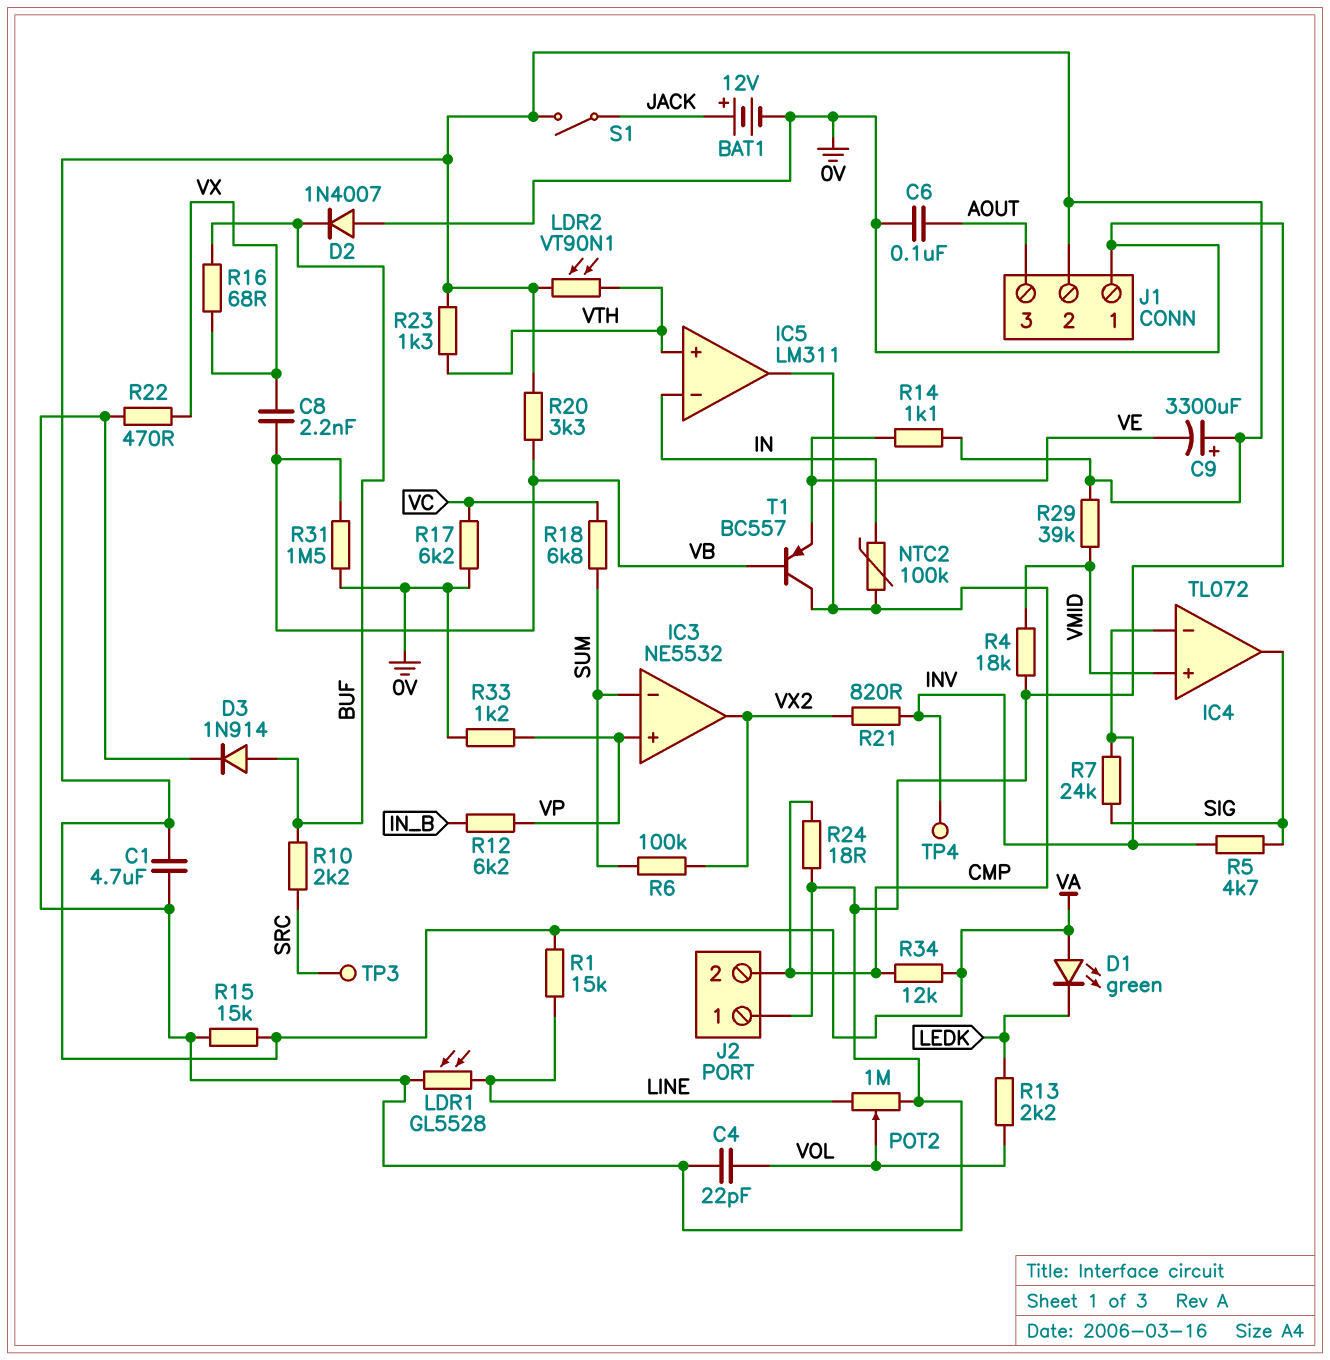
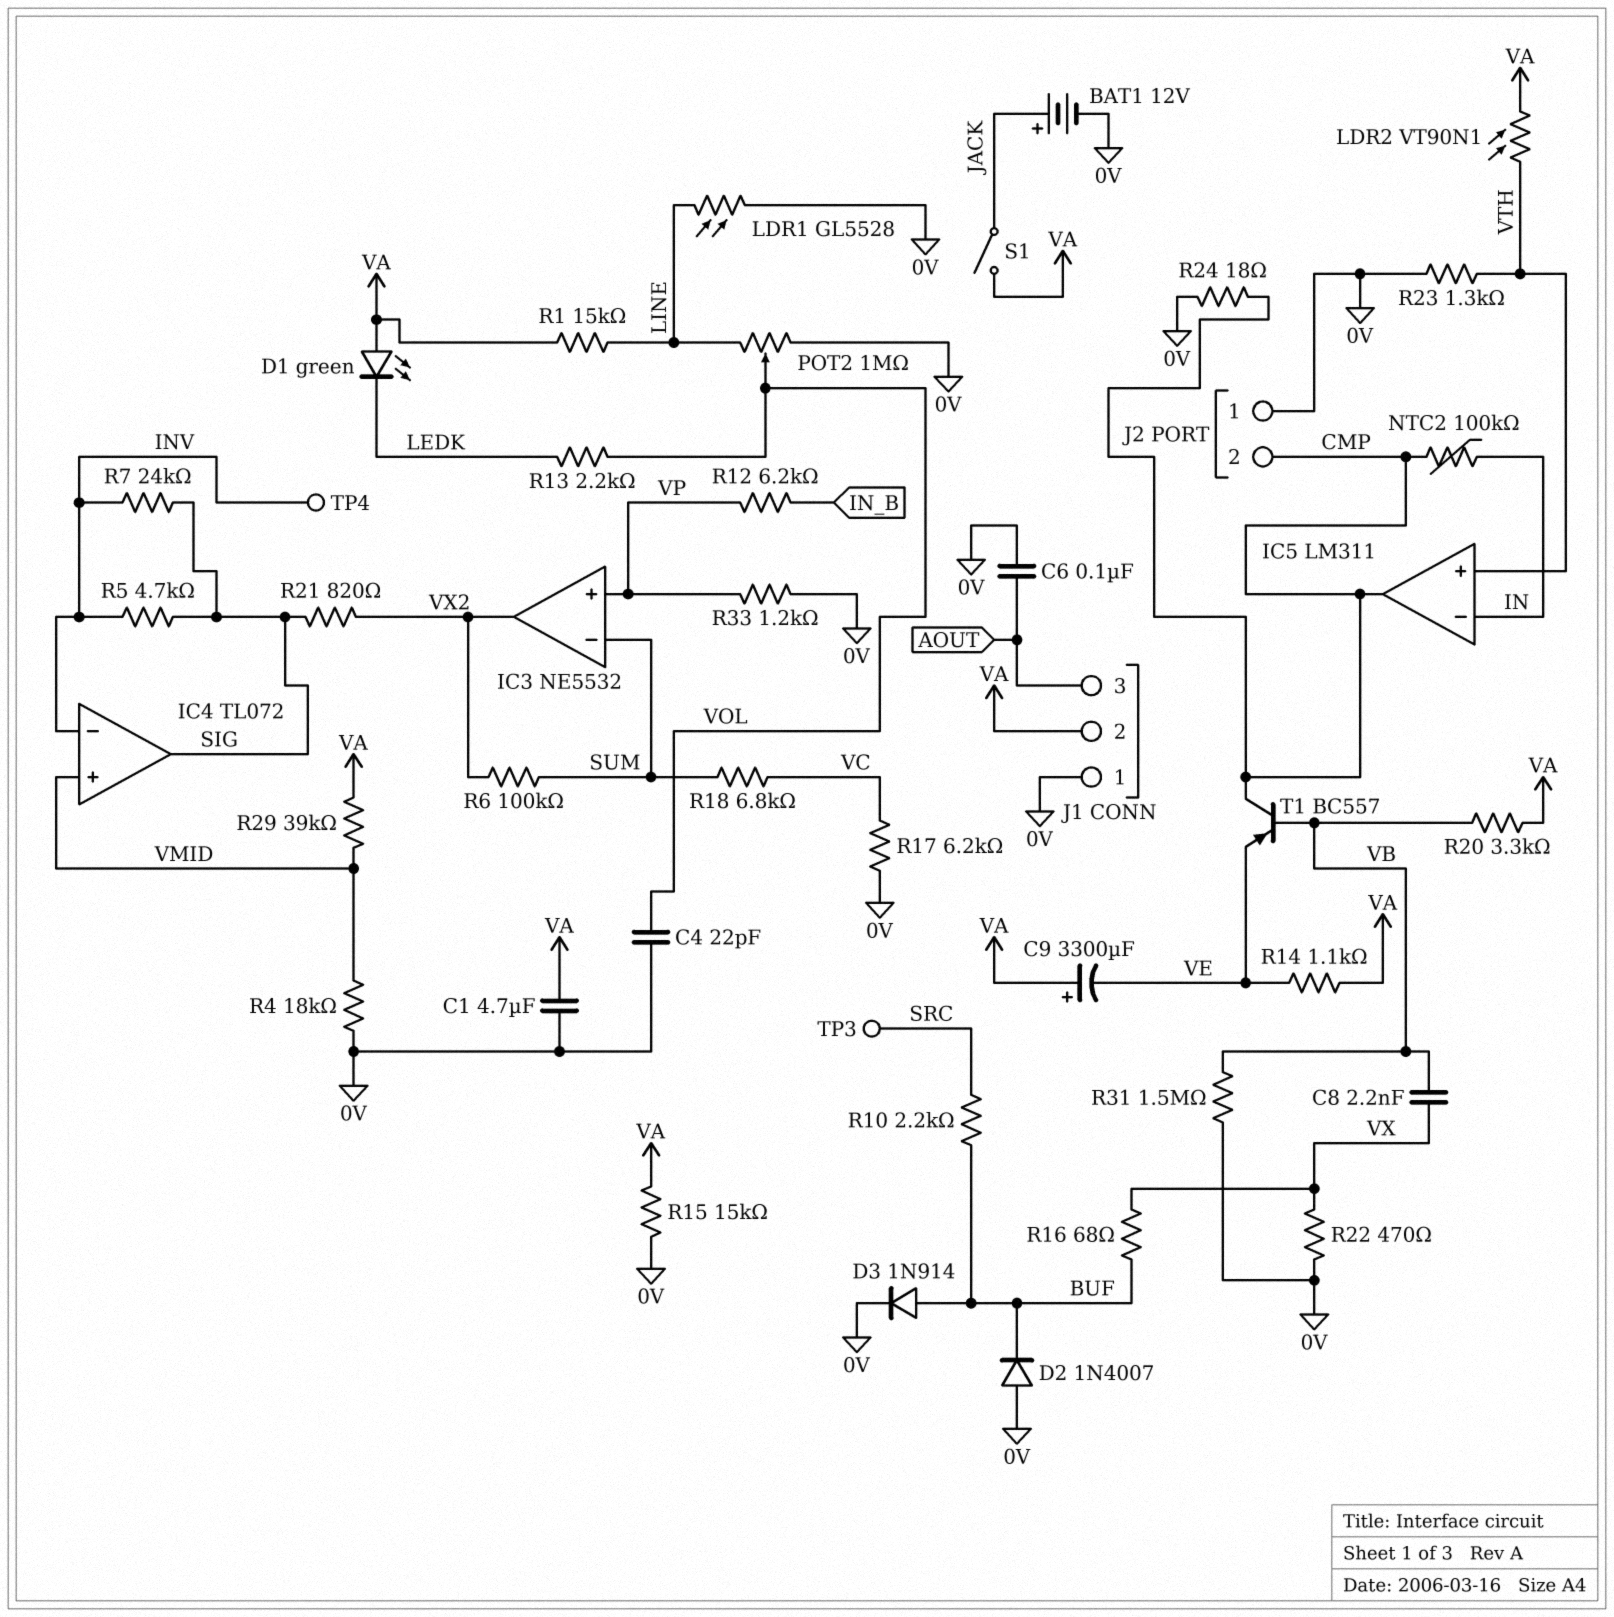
R21: 820 (INV, VX2) -> 820 (SIG, VX2)
R23: 1.3k (VA, VTH) -> 1.3k (0V, VTH)
R34: 12k (CMP, VA) -> none

